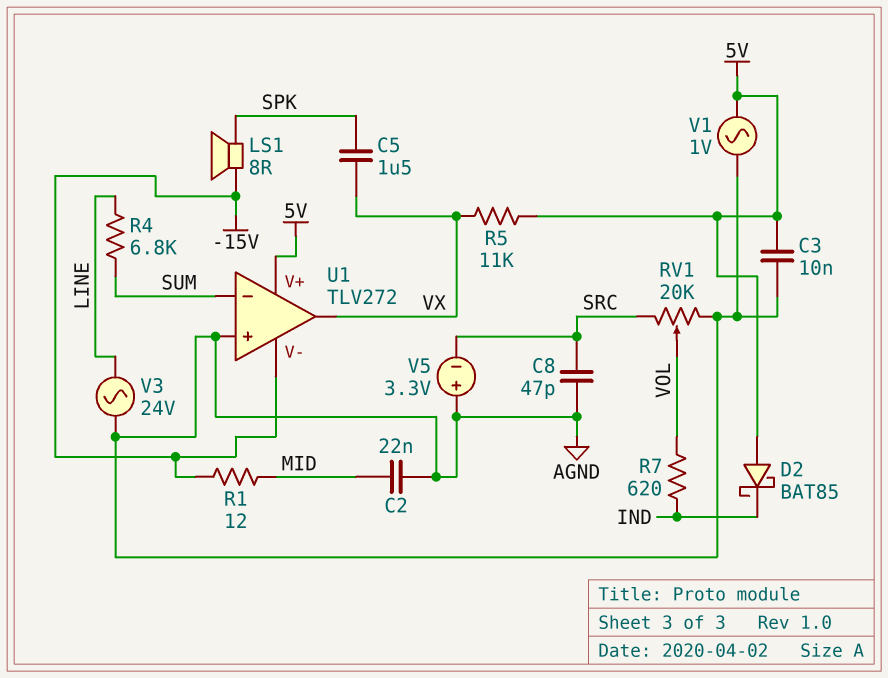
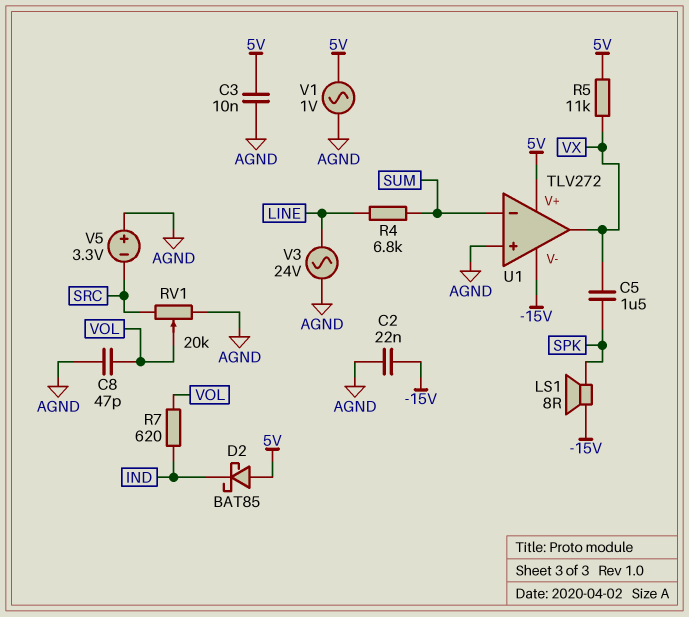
C2: 22nF (AGND, MID) -> 22nF (-15V, AGND)
C8: 47pF (AGND, SRC) -> 47pF (AGND, VOL)
R1: 12 (-15V, MID) -> none

